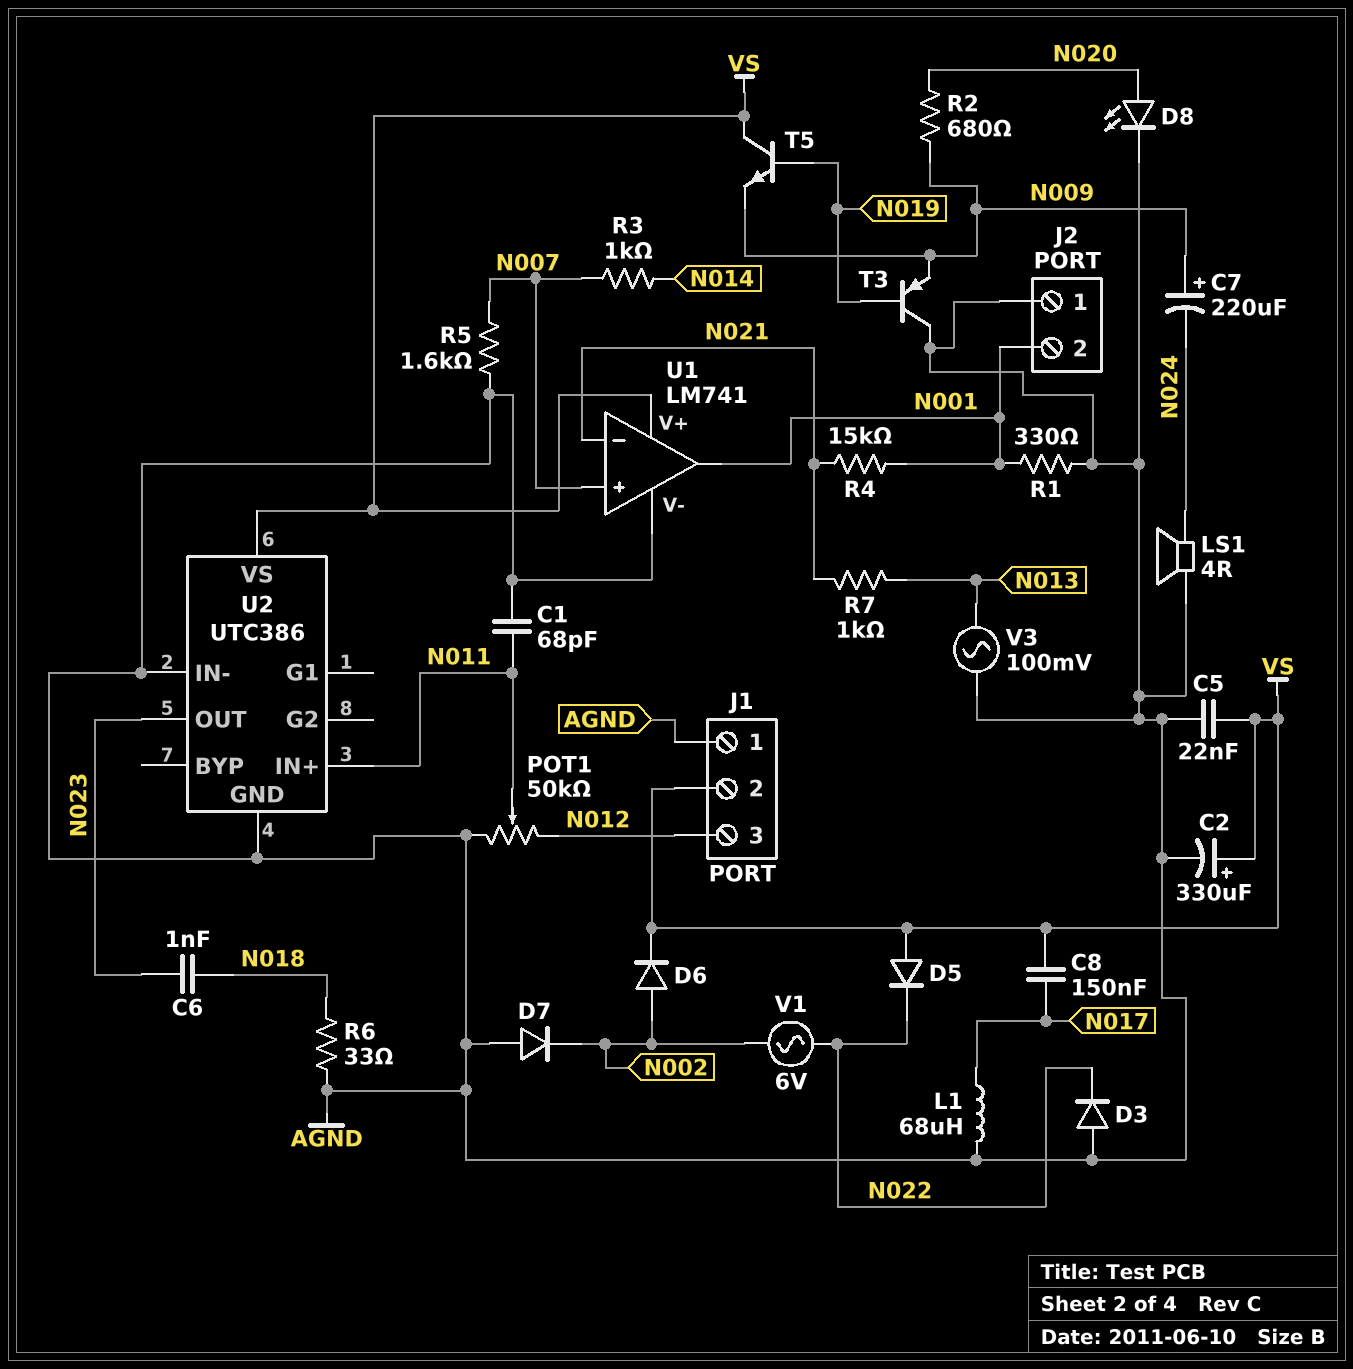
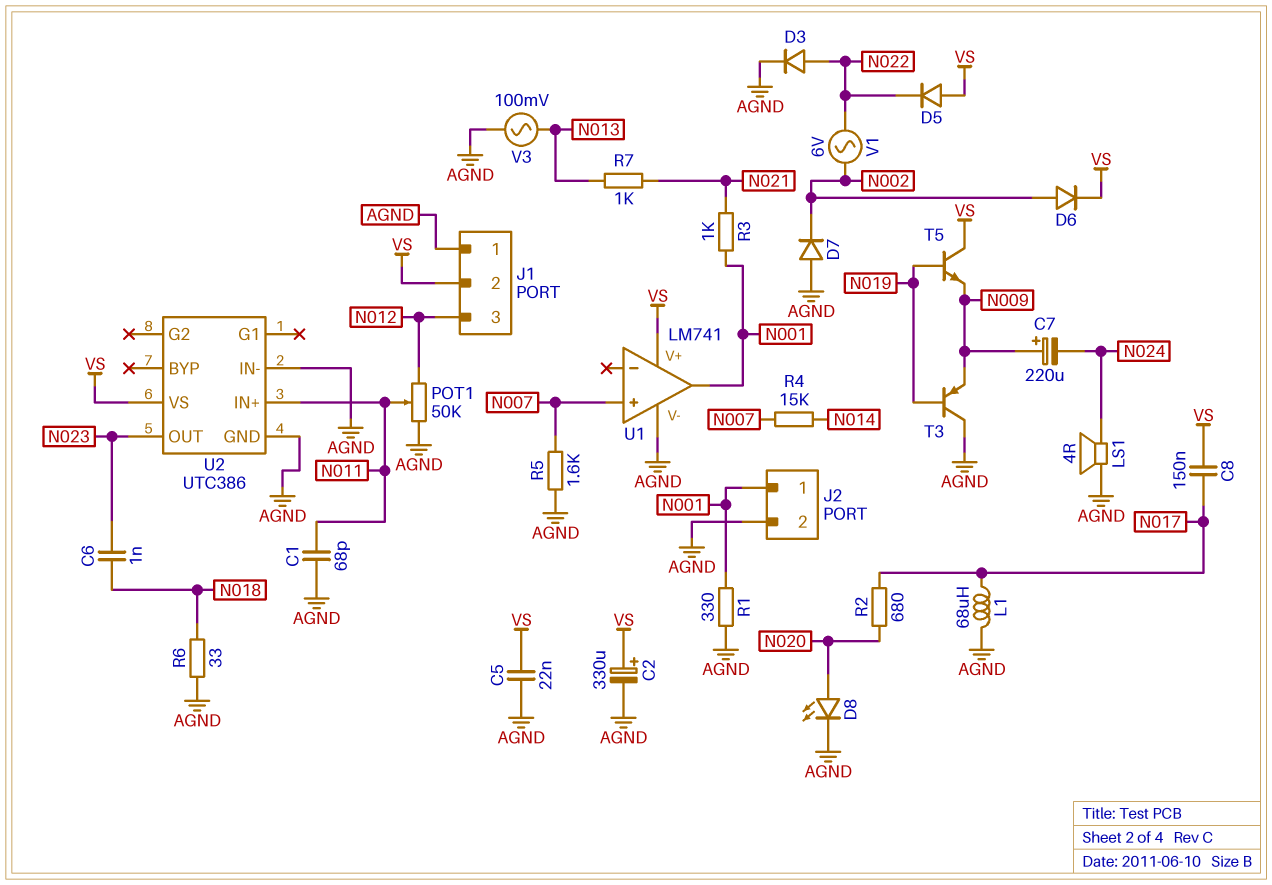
D3: diode (A AGND, K N022) -> diode (A N022, K AGND)
J2 pin 1: AGND -> N001
J2 pin 2: N001 -> AGND
R2: 680 (N009, N020) -> 680 (N017, N020)
R3: 1k (N007, N014) -> 1k (N001, N021)
R4: 15k (N001, N021) -> 15k (N007, N014)
U1 pin in-: N021 -> none

